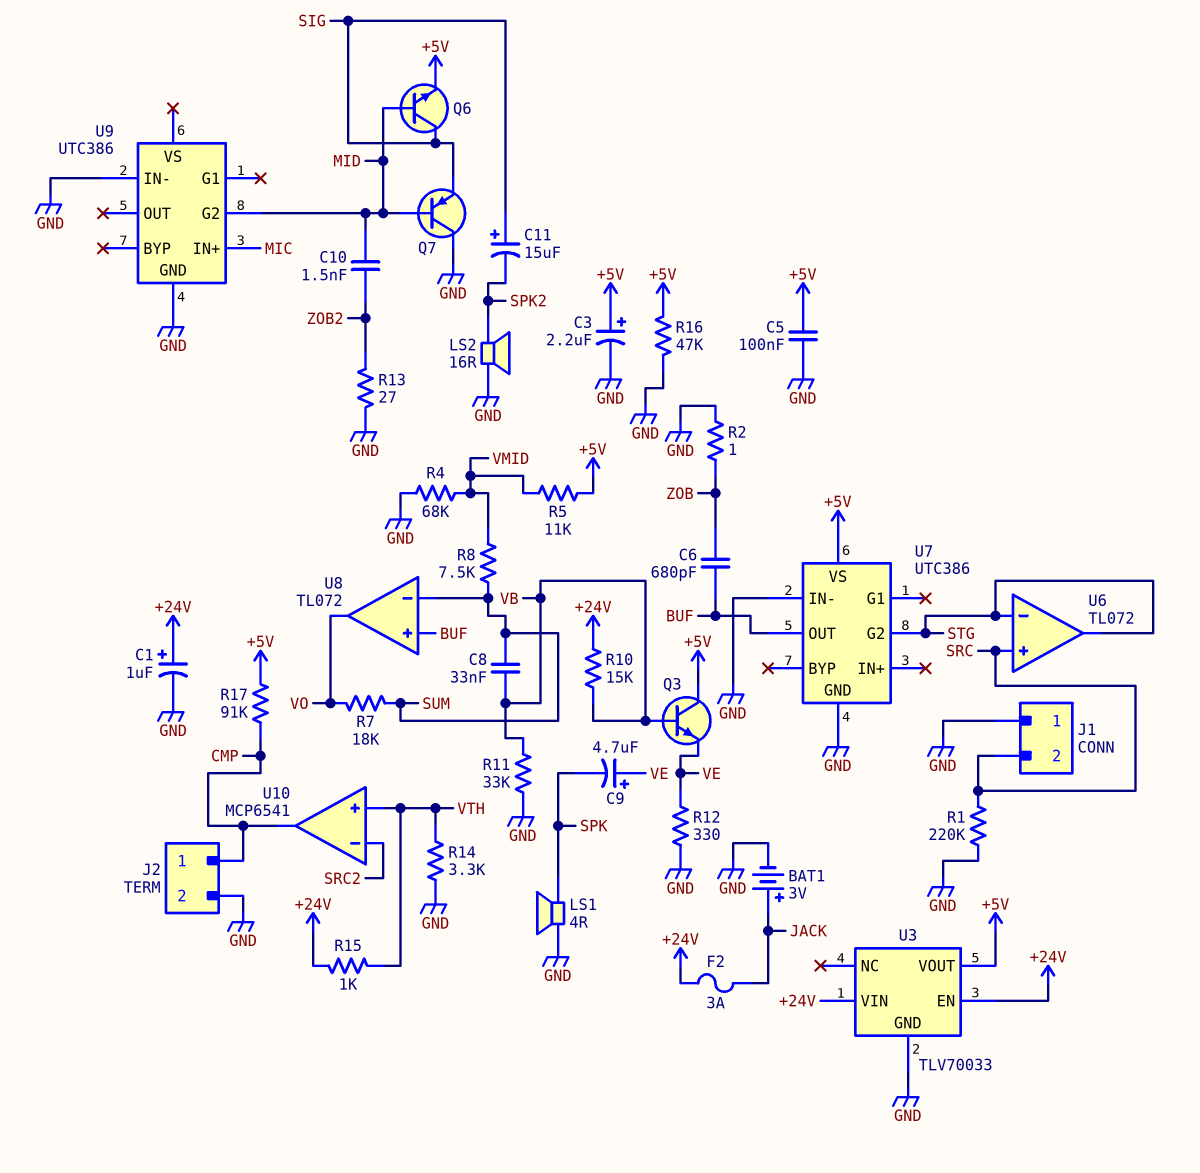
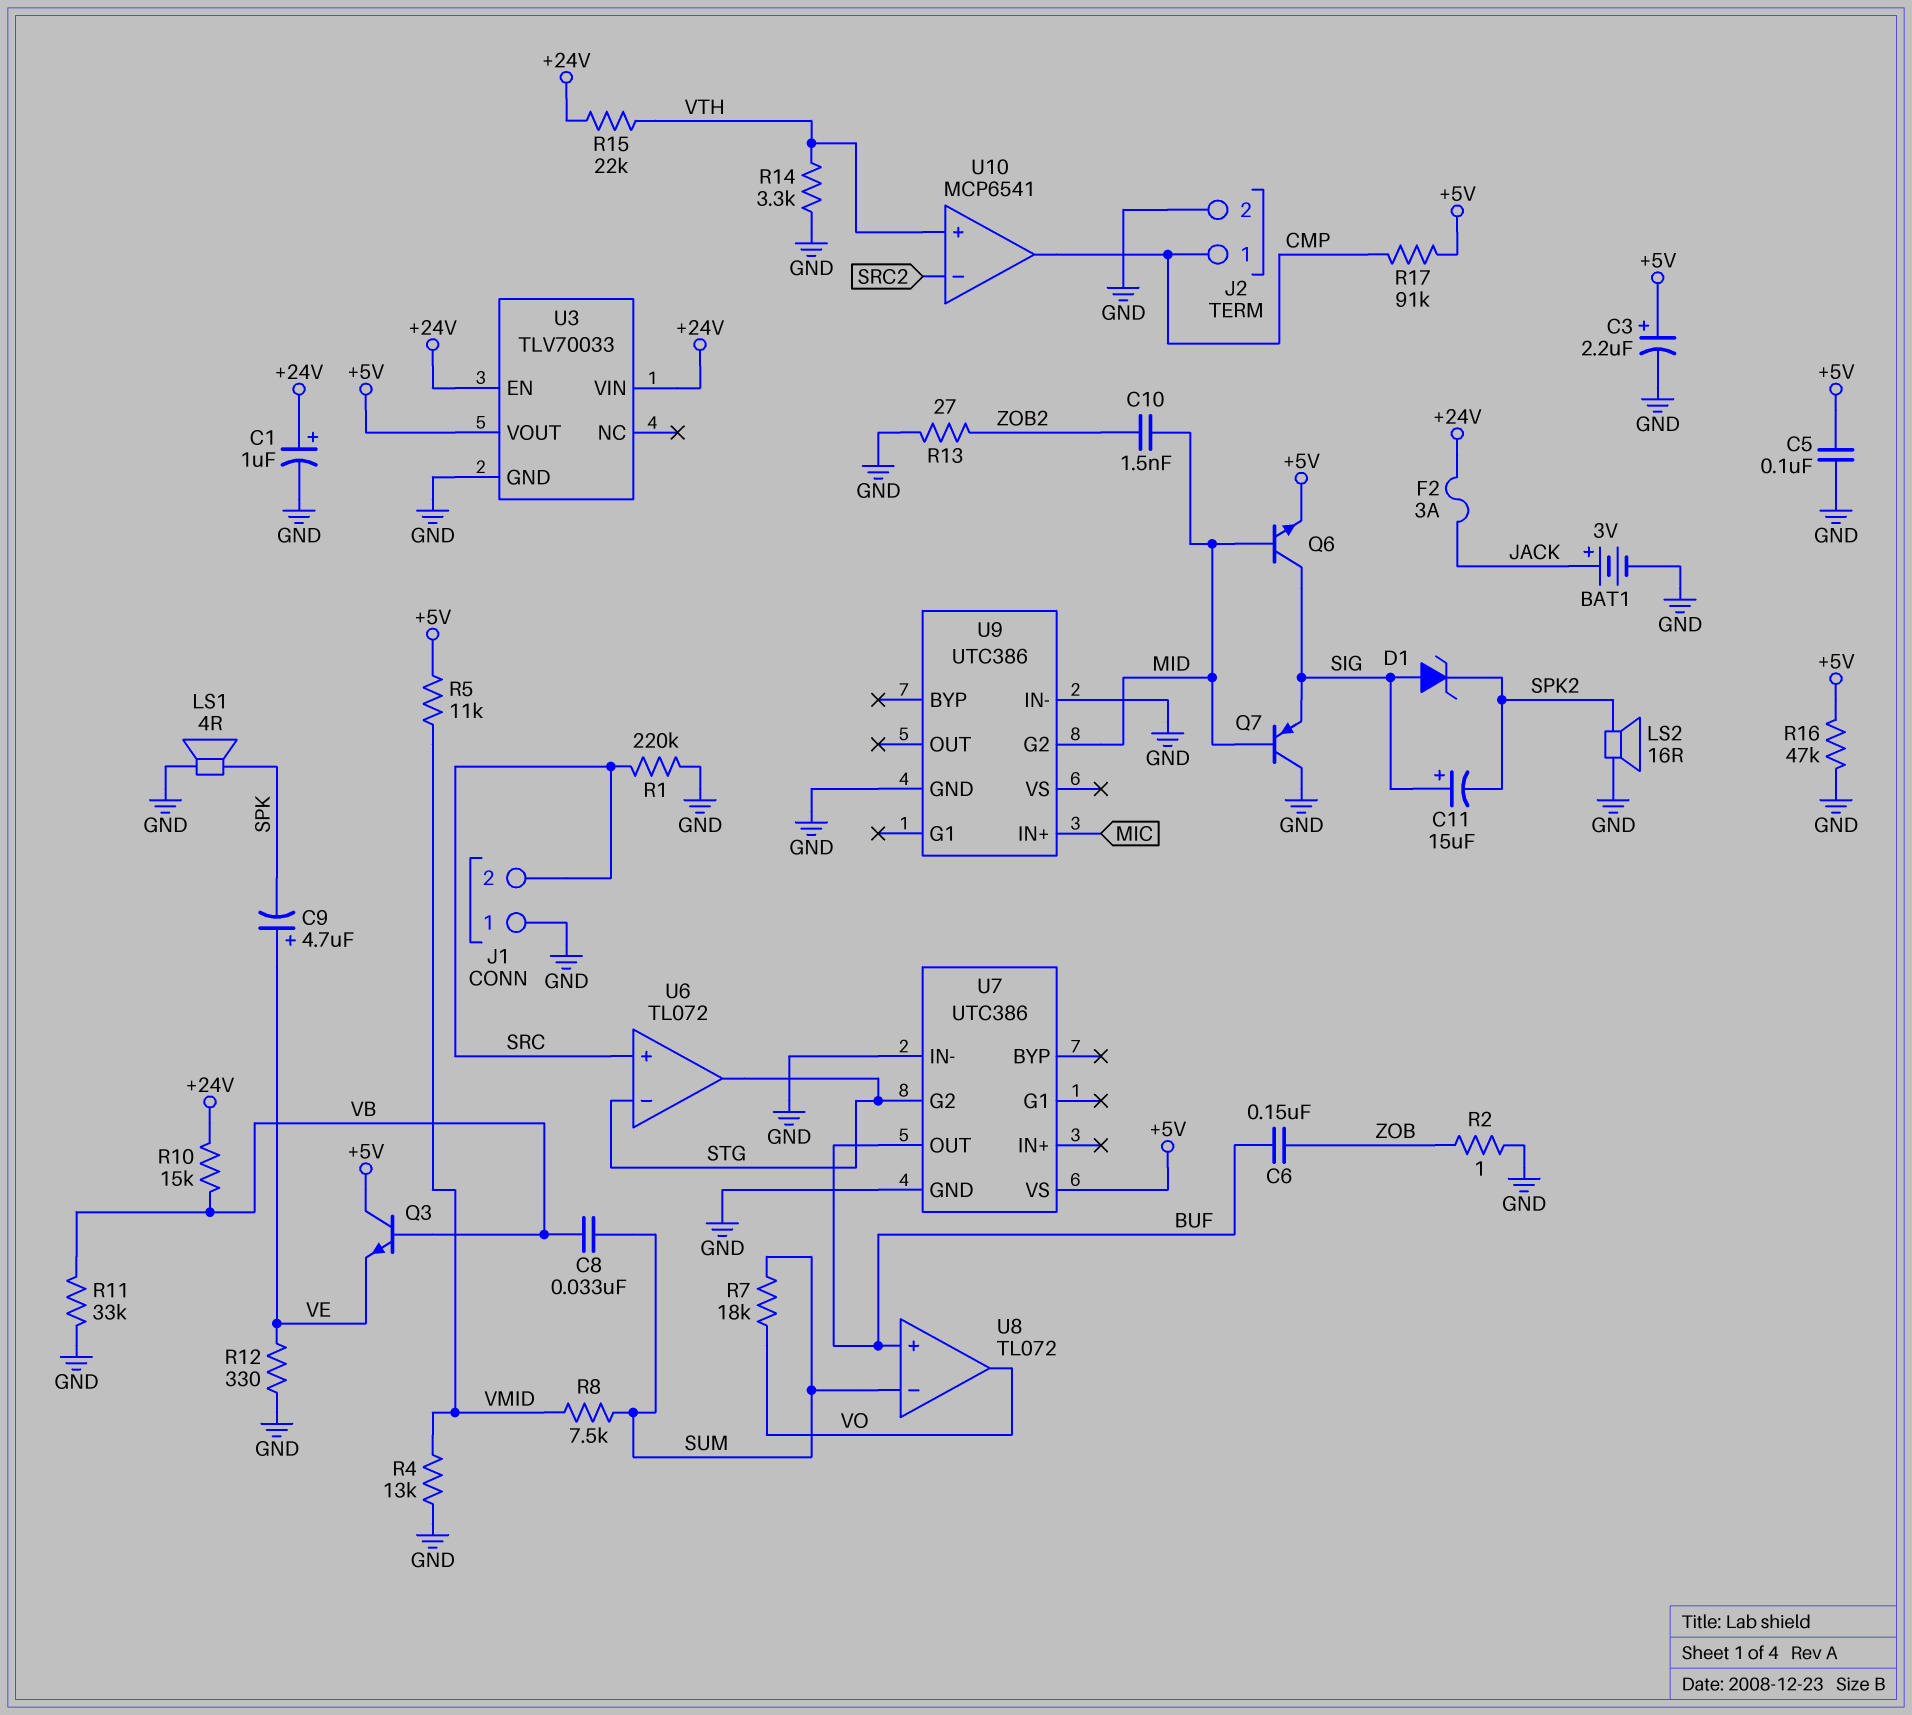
C6: 680pF (BUF, ZOB) -> 150nF (BUF, ZOB)
D1: none -> zener (A SIG, K SPK2)
R4: 68k (GND, VMID) -> 13k (GND, VMID)
R15: 1k (+24V, VTH) -> 22k (+24V, VTH)

